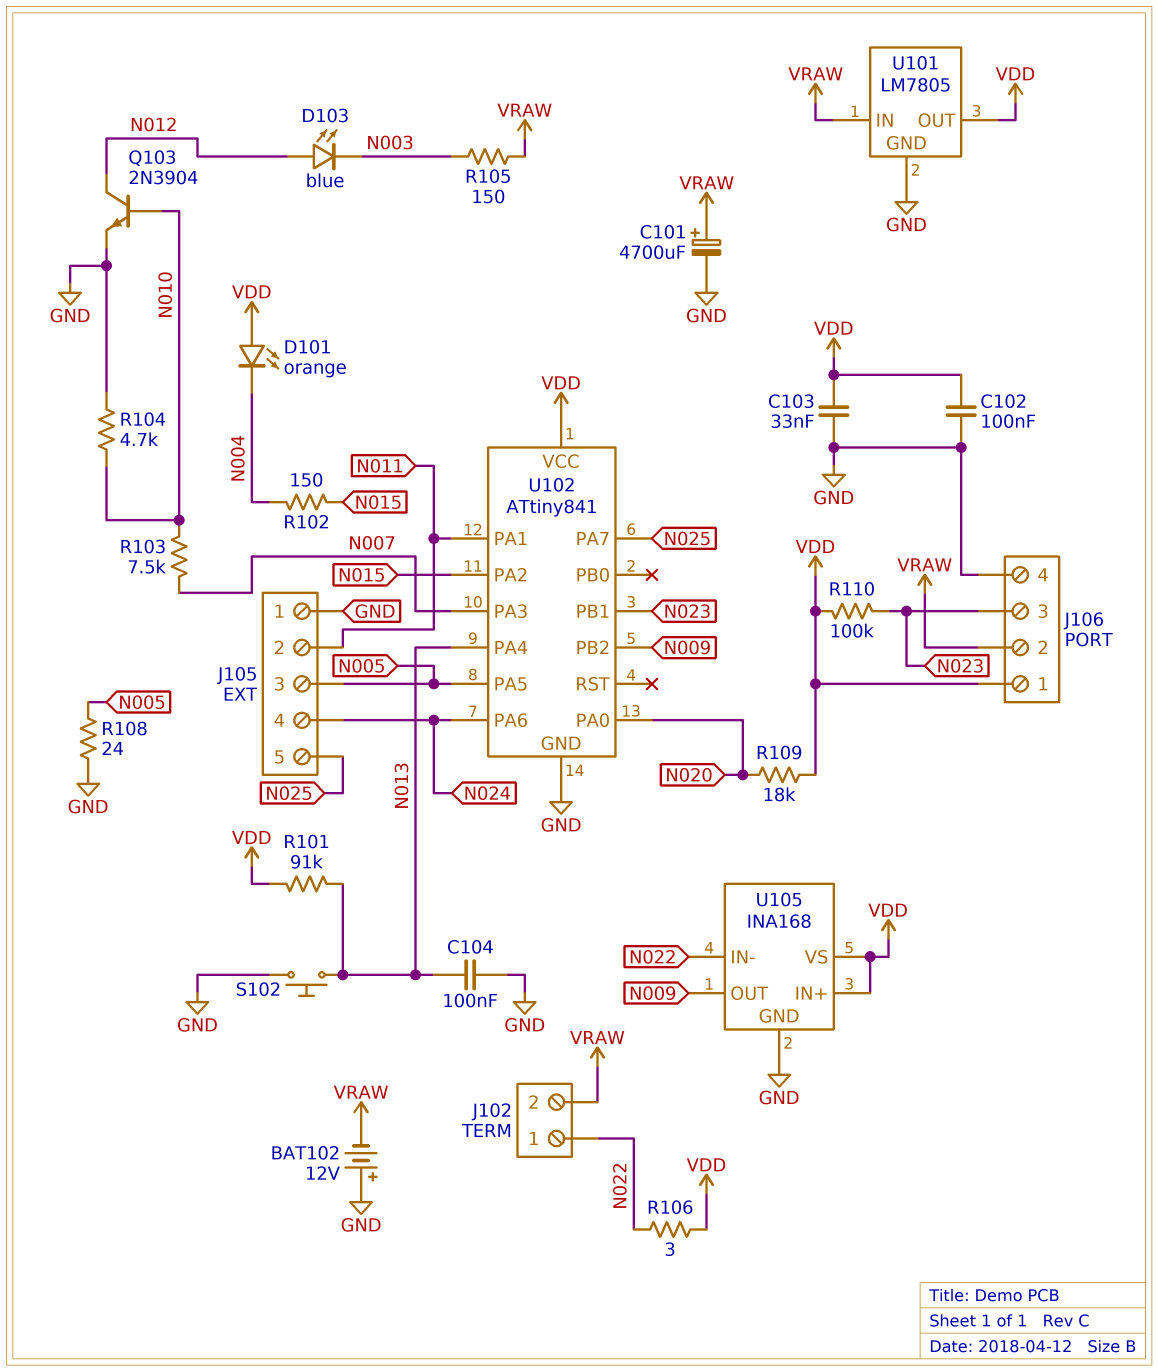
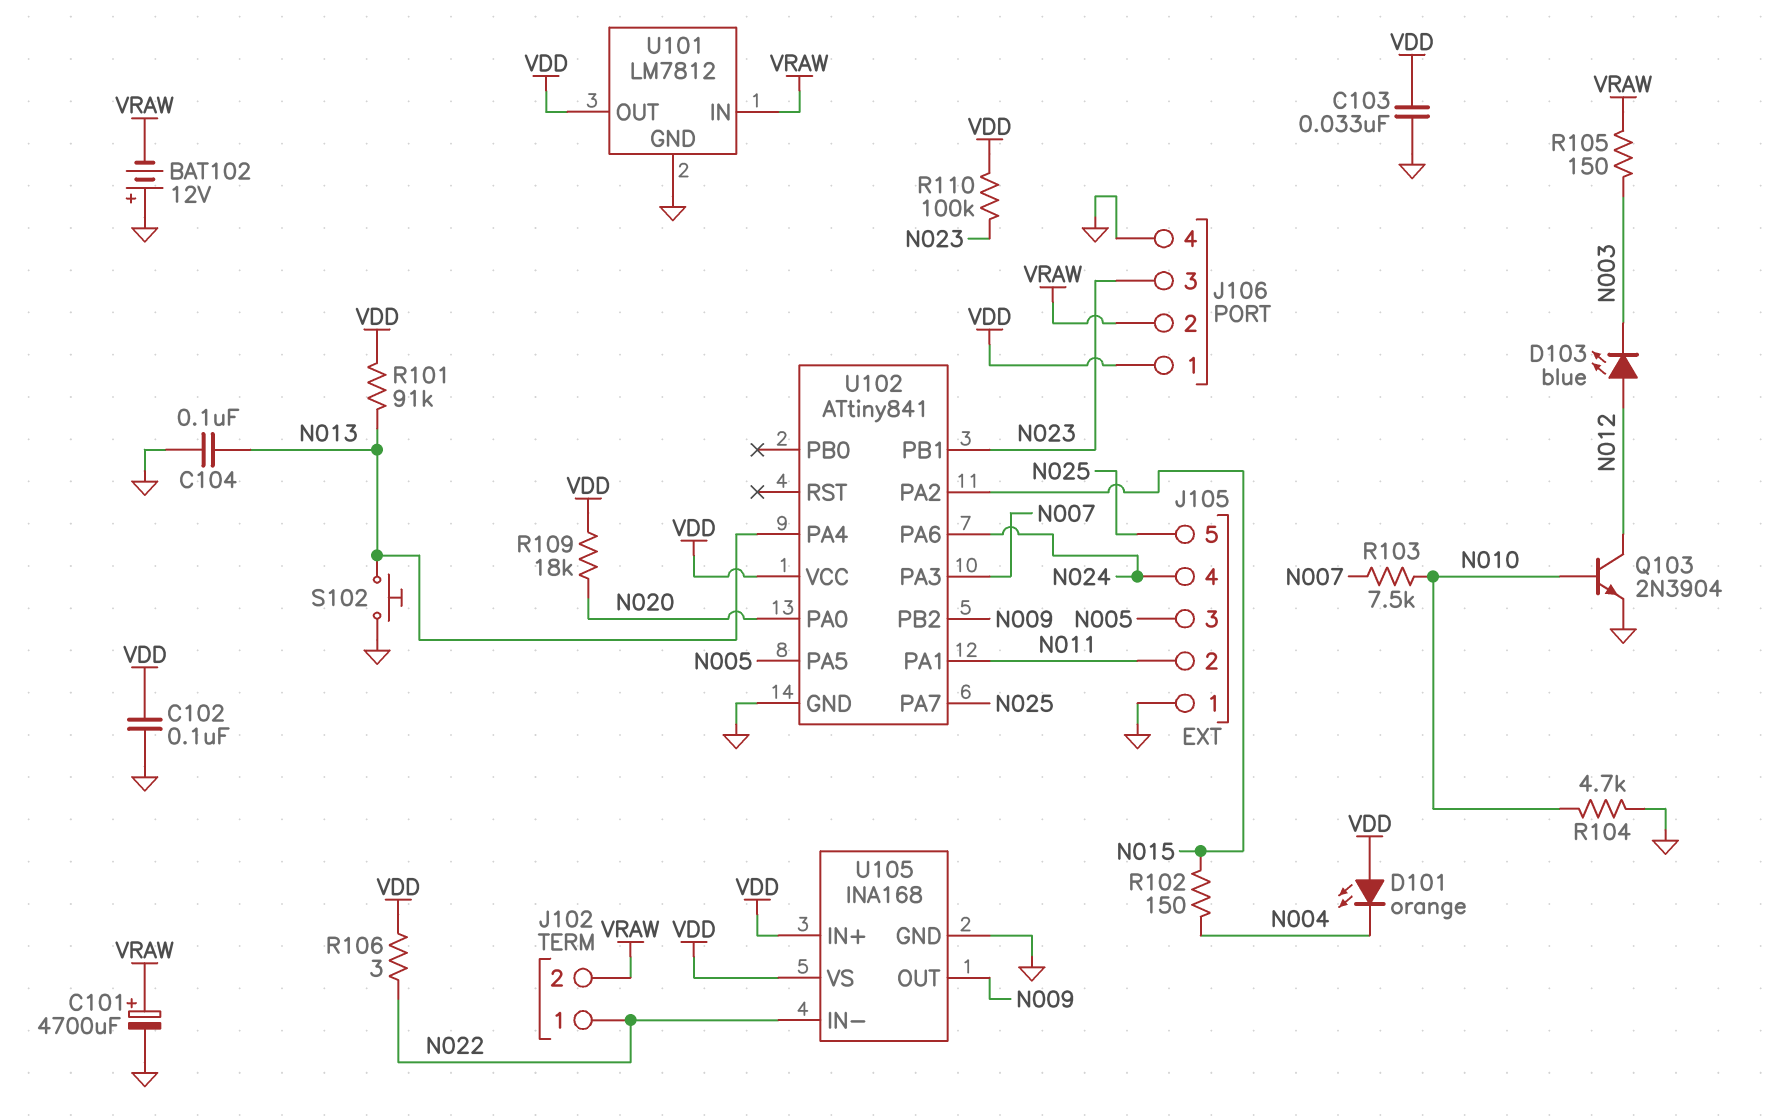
R108: 24 (GND, N005) -> none
U101: LM7805 -> LM7812

